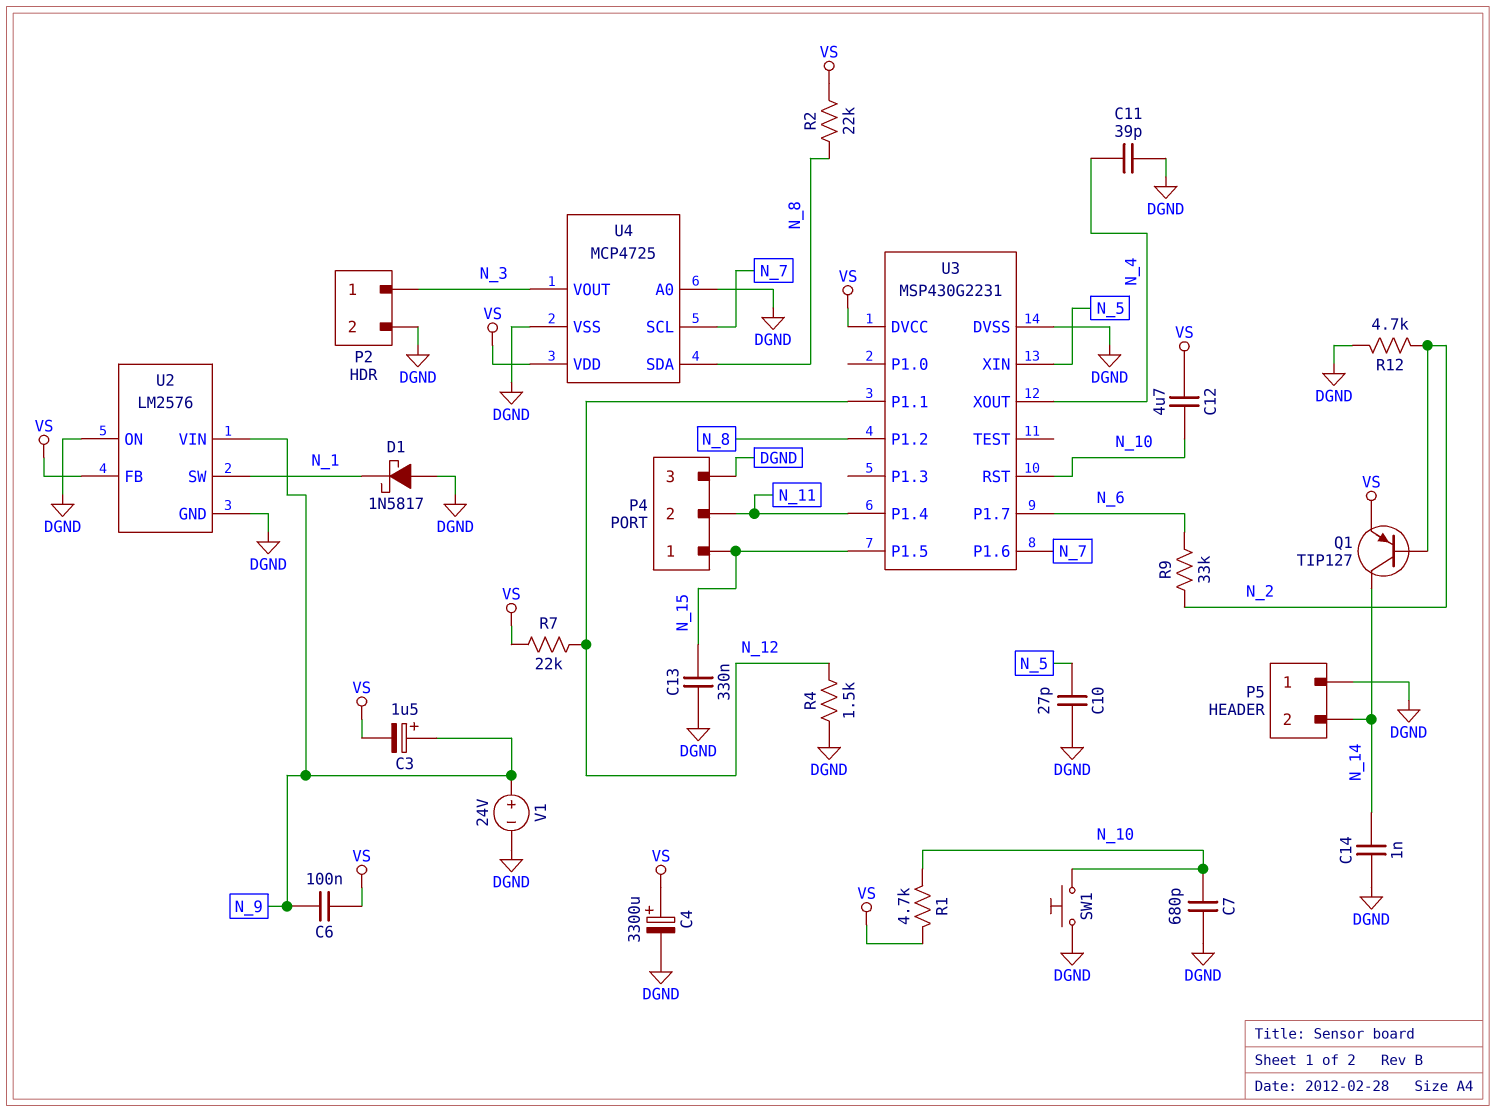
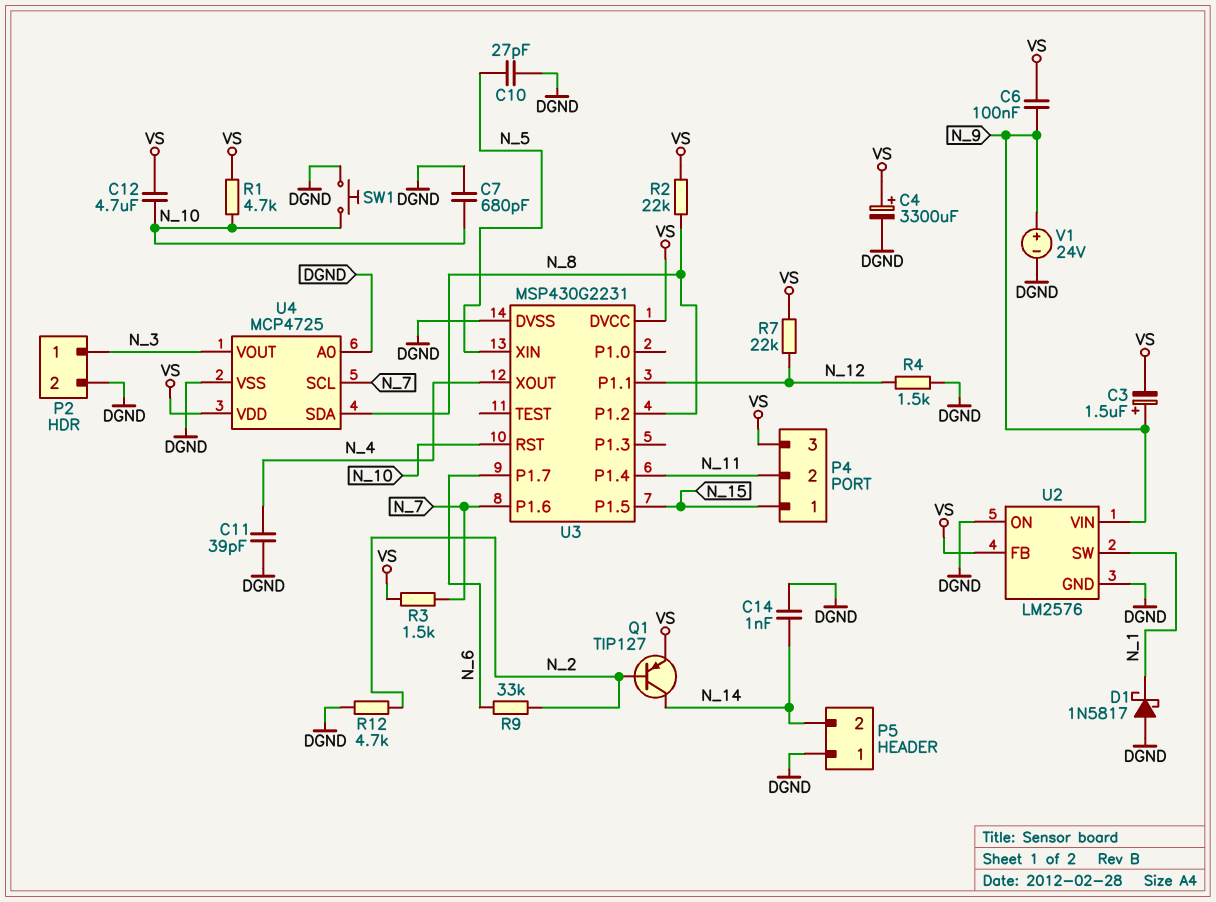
C13: 330nF (DGND, N_15) -> none
P4 pin 3: DGND -> VS
R3: none -> 1.5k (N_7, VS)

